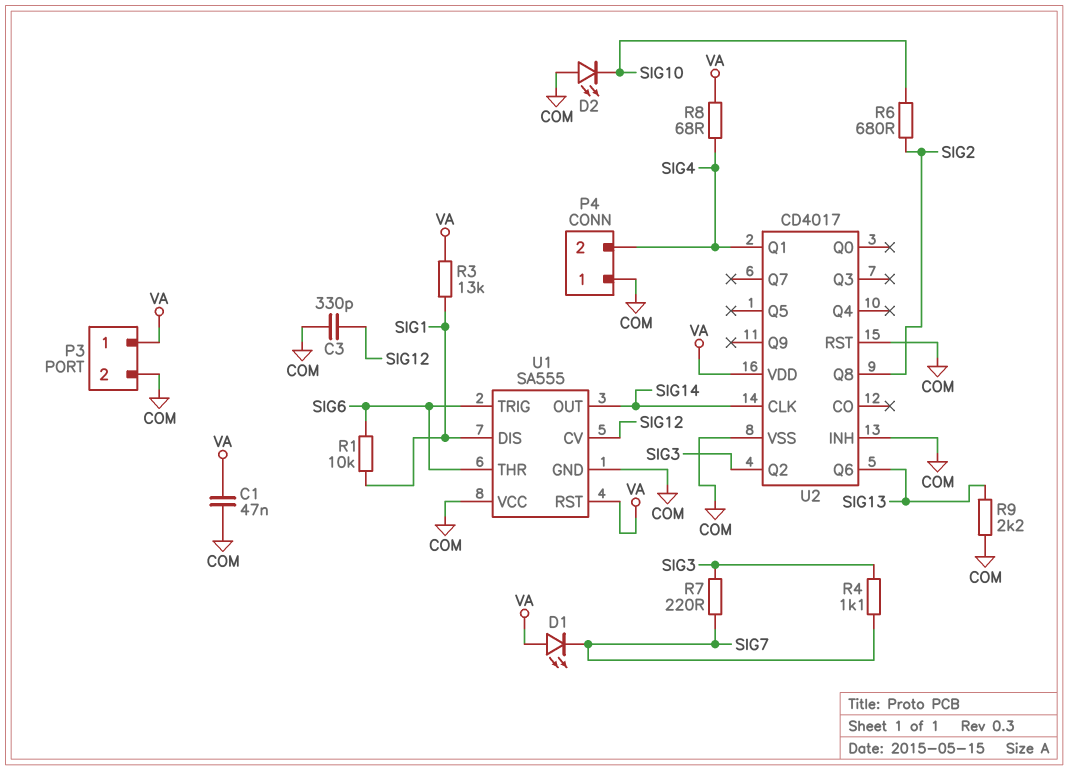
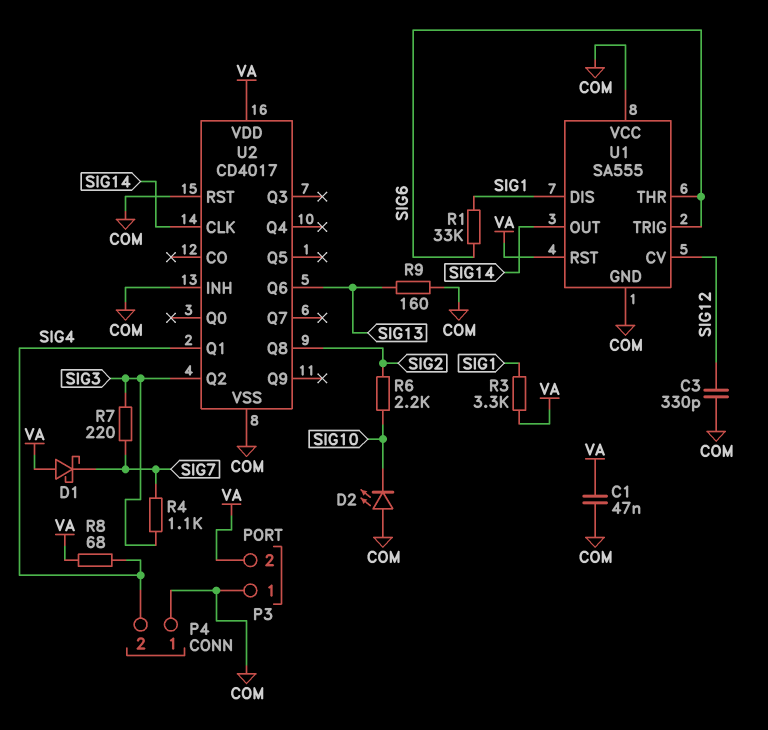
D1: LED (A VA, K SIG7) -> schottky (A VA, K SIG7)
P3 pin 1: VA -> COM
P3 pin 2: COM -> VA
R1: 10k (SIG1, SIG6) -> 33k (SIG1, SIG6)
R3: 13k (SIG1, VA) -> 3.3k (SIG1, VA)
R6: 680 (SIG2, SIG10) -> 2.2k (SIG2, SIG10)
R9: 2.2k (COM, SIG13) -> 160 (COM, SIG13)

